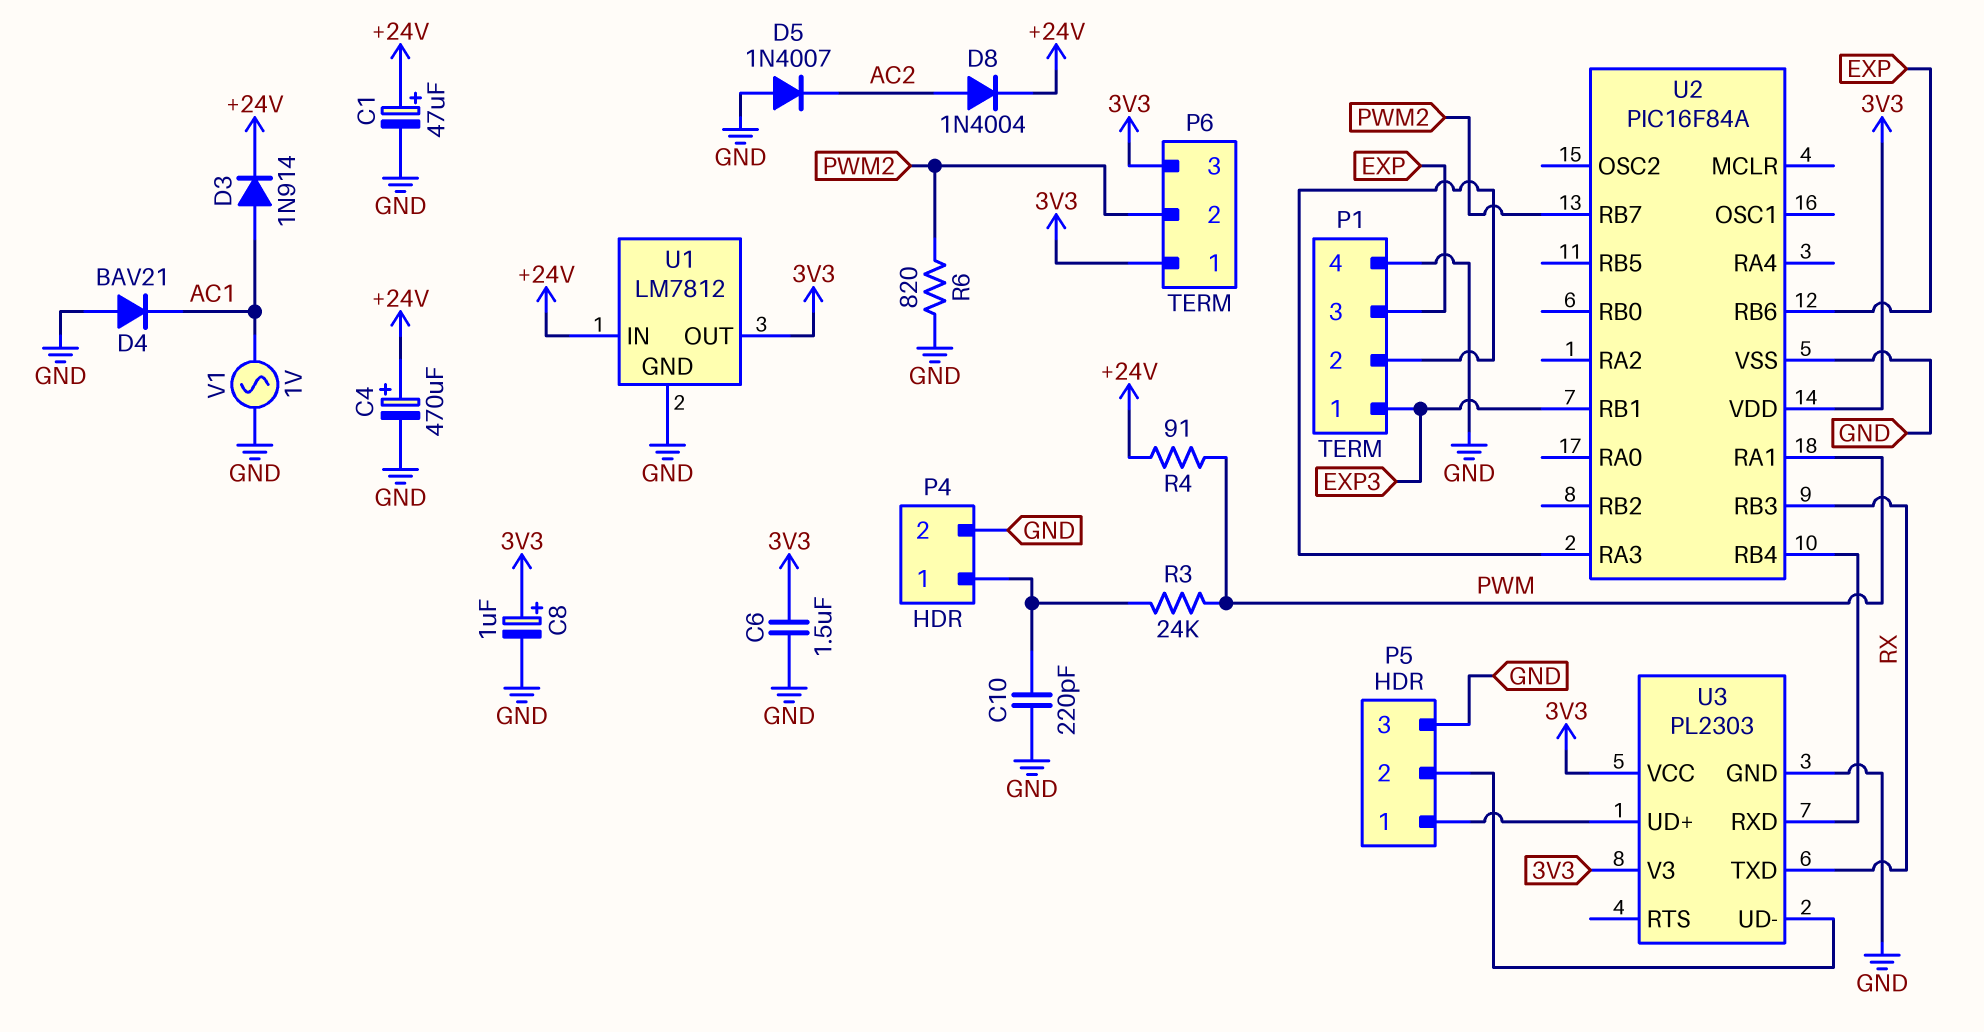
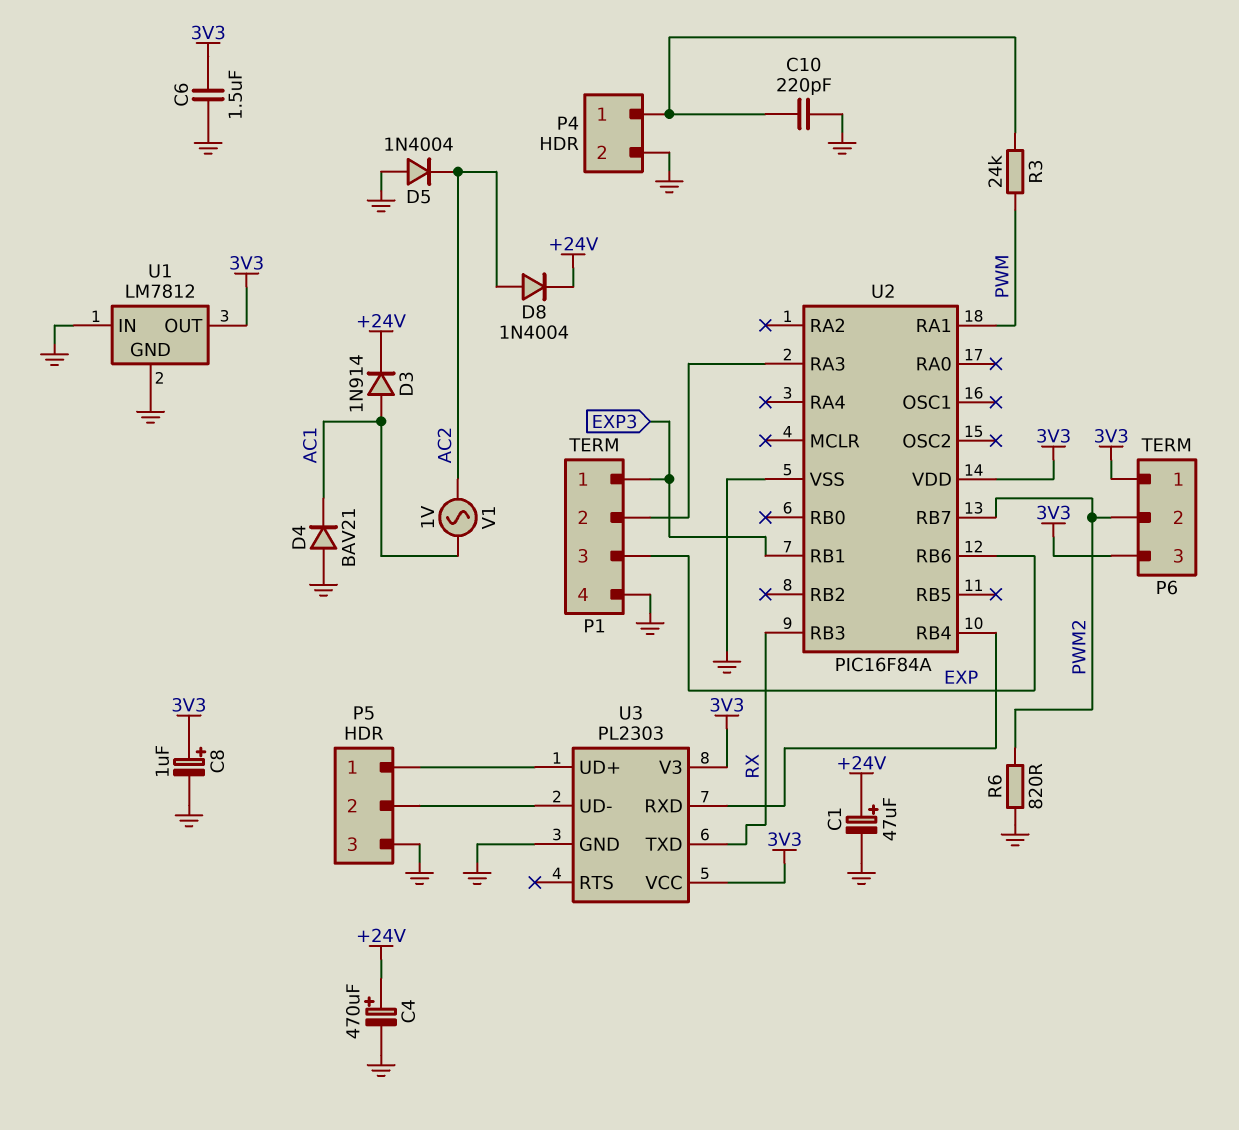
D5: diode 1N4007 (A GND, K AC2) -> diode 1N4004 (A GND, K AC2)
R4: 91 (+24V, PWM) -> none
U1 pin IN: +24V -> GND
V1: AC 1V (AC1, GND) -> AC 1V (AC1, AC2)

